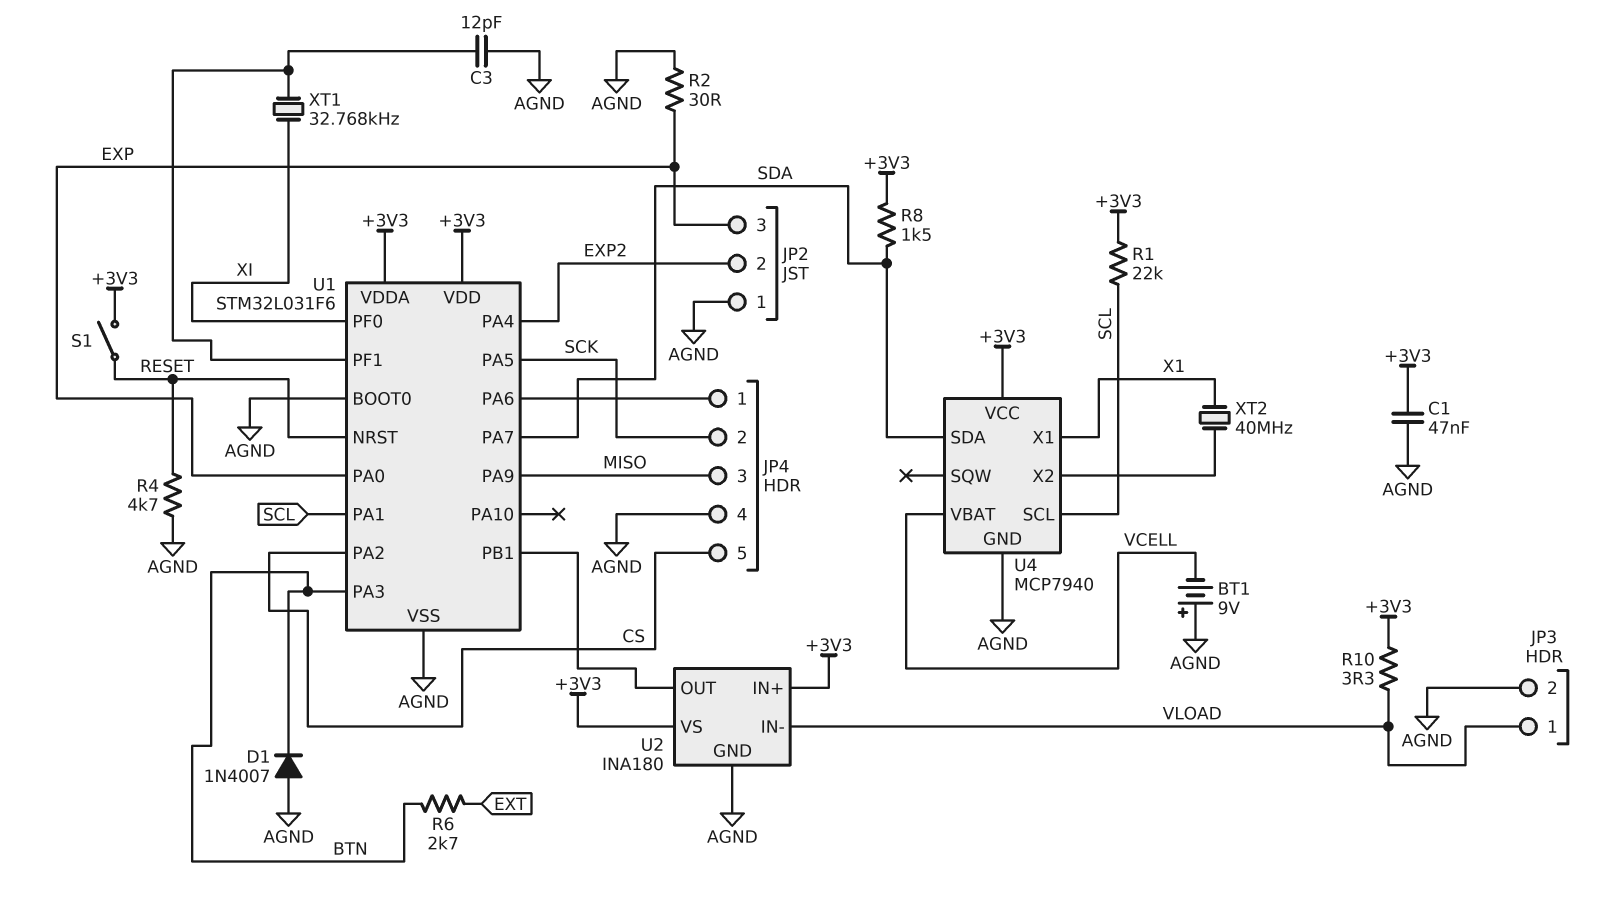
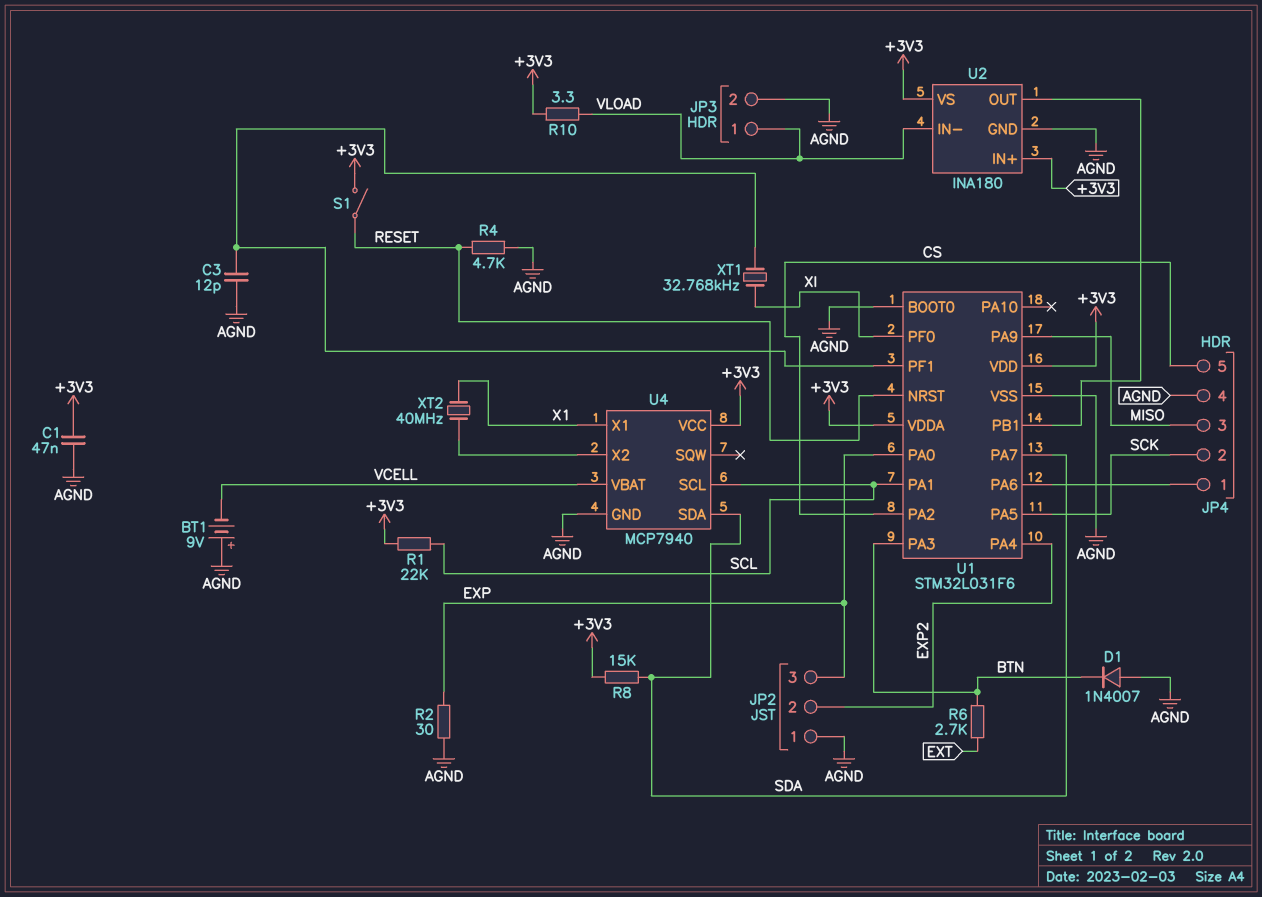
R8: 1.5k (+3V3, SDA) -> 15k (+3V3, SDA)

